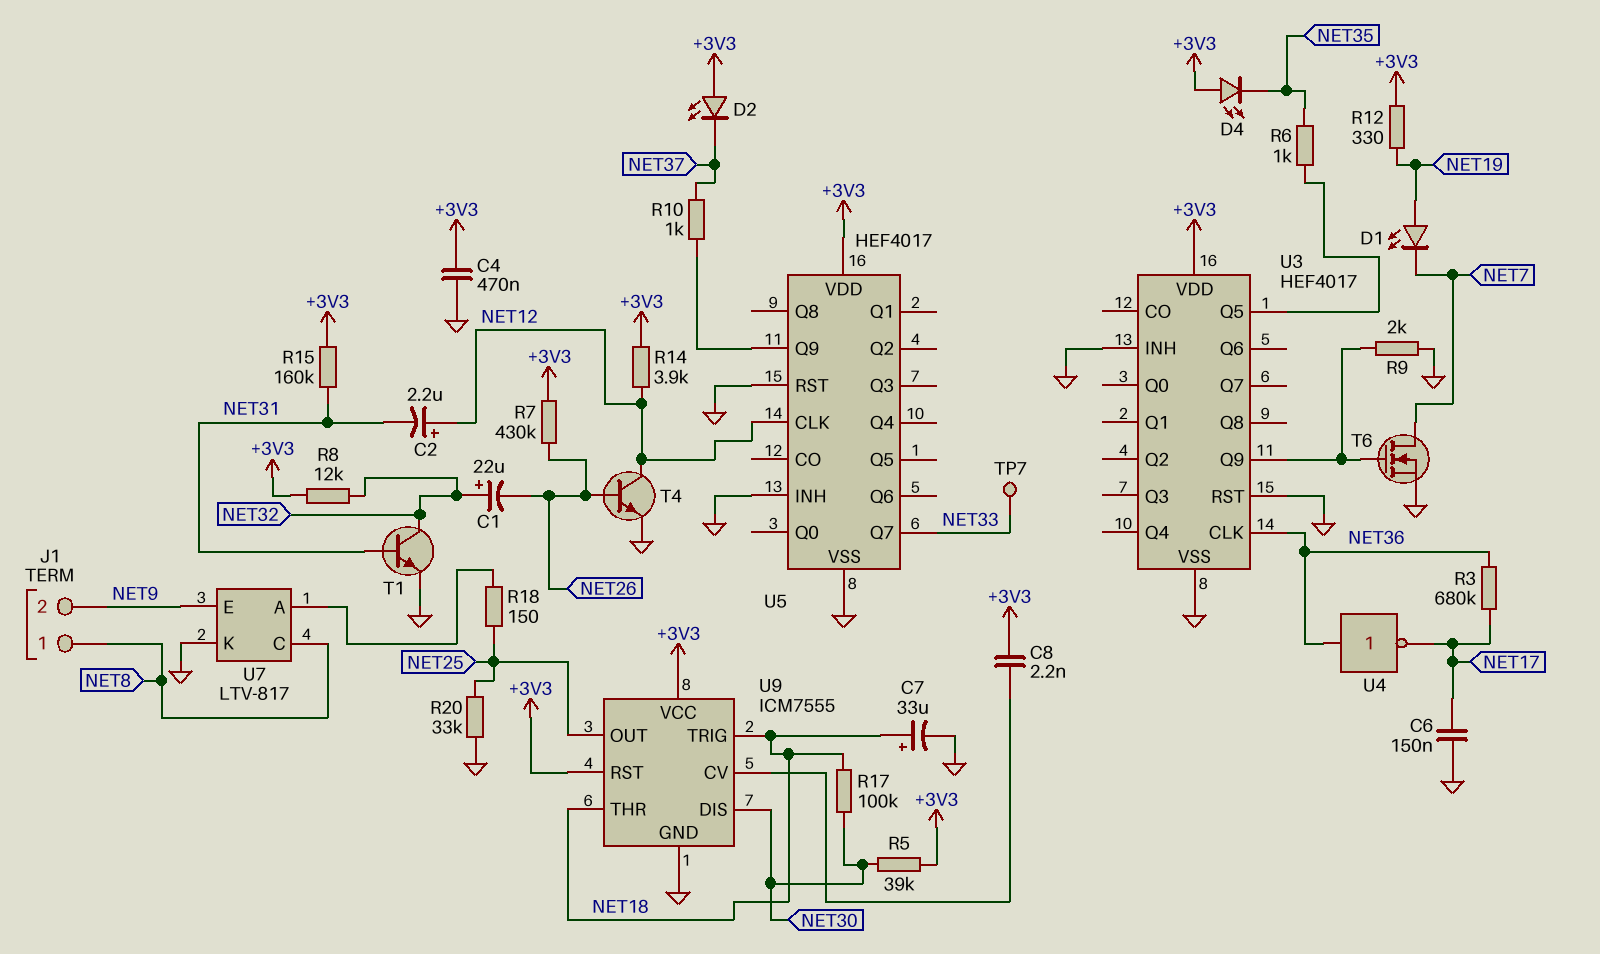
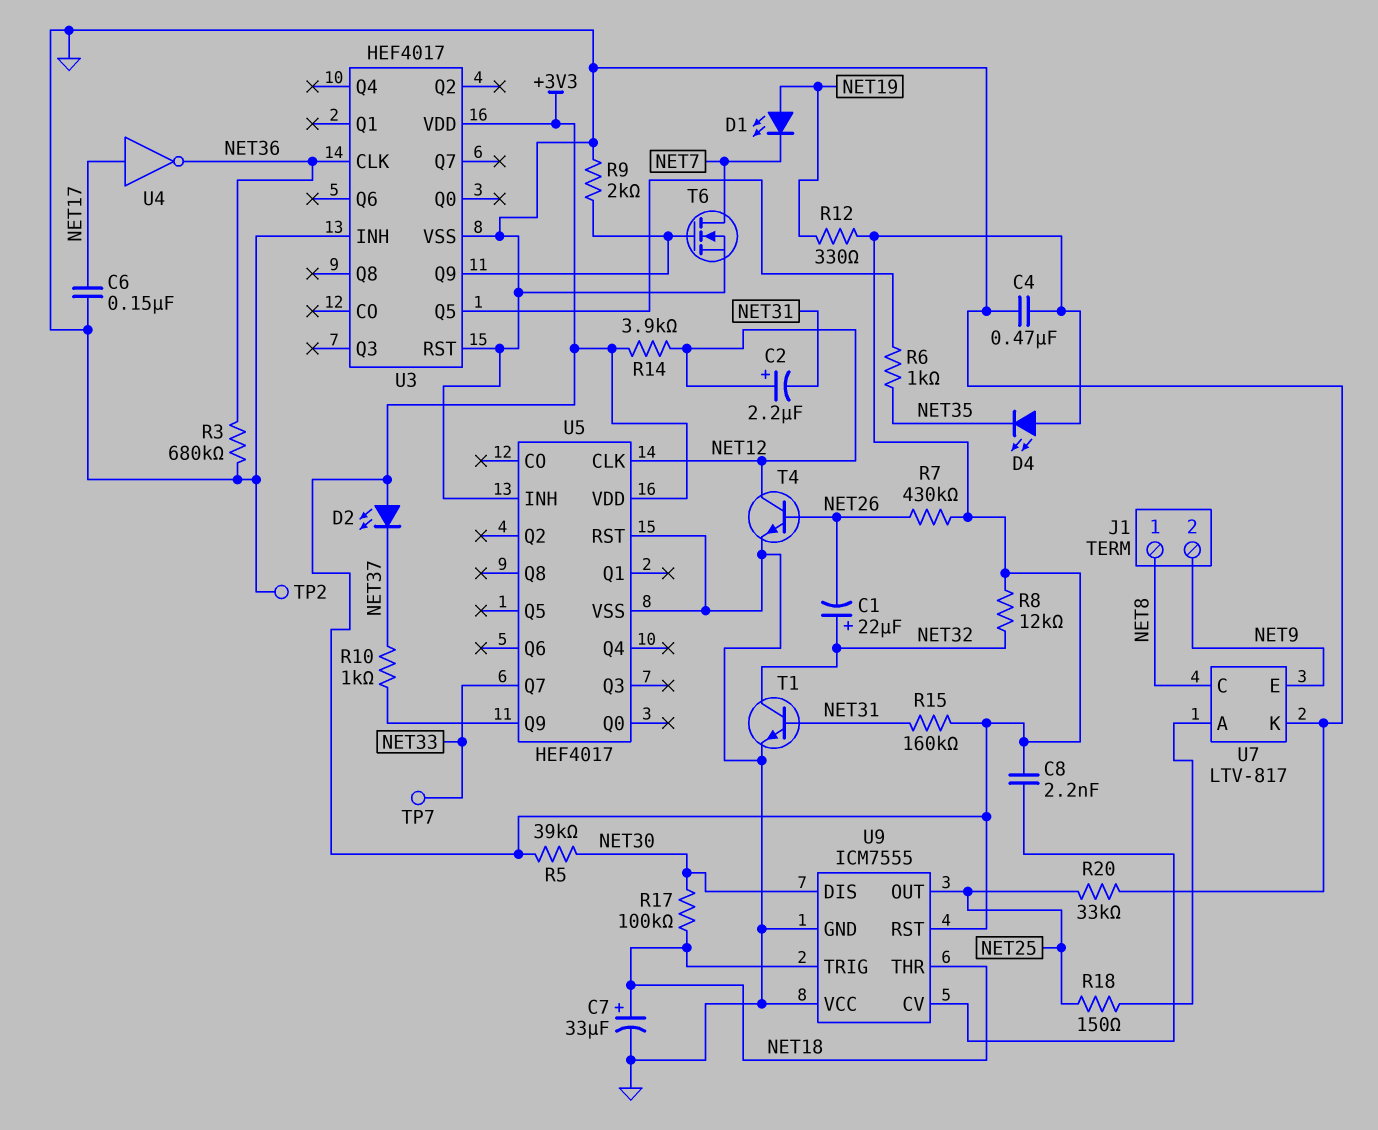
R3: 680k (NET17, NET36) -> 680k (GND, NET36)
TP2: none -> test point (GND)
U4: NOT (in NET36, out NET17) -> NOT (in NET17, out NET36)
U9 pin VCC: +3V3 -> GND

